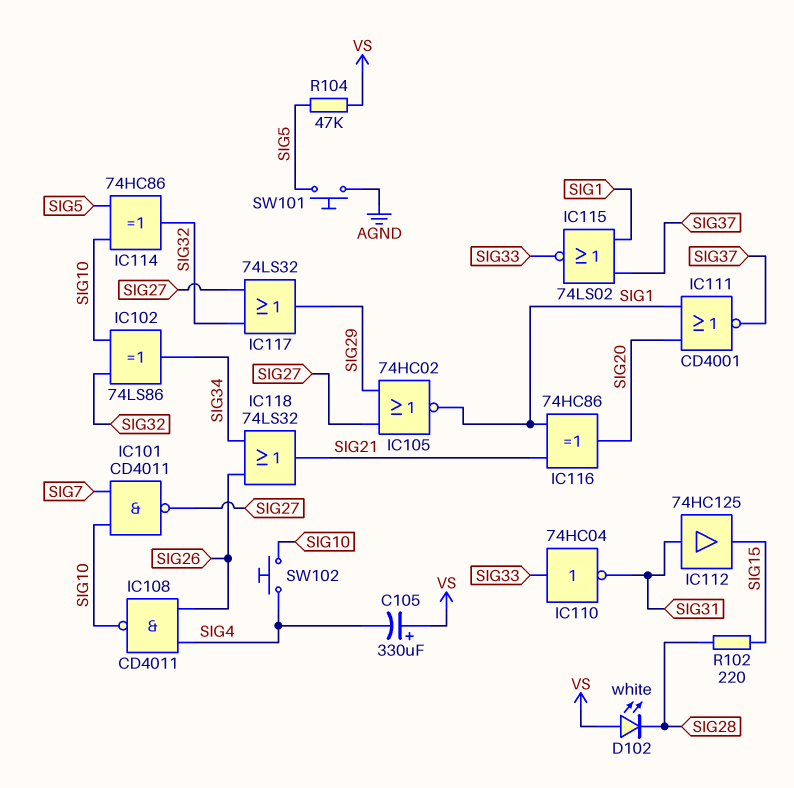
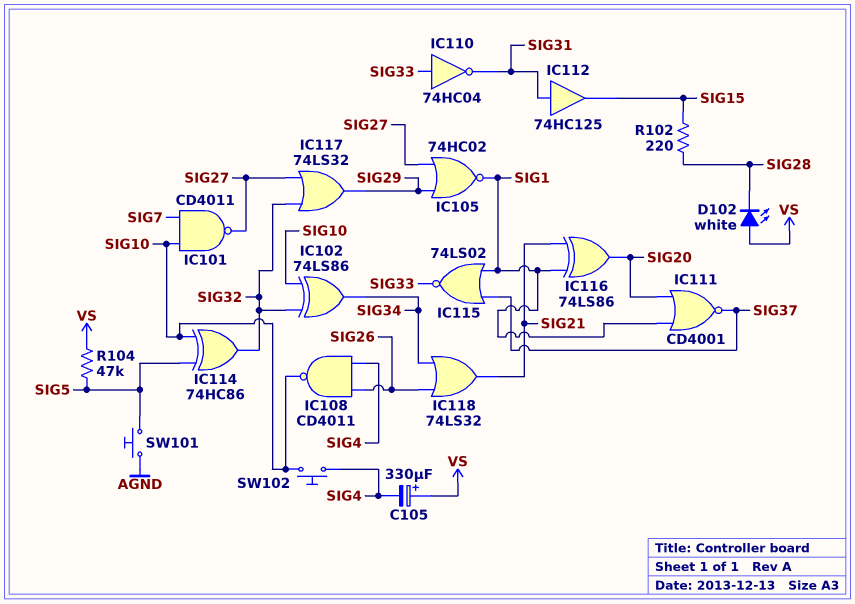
IC116: XOR 74HC86 (in SIG1, in SIG21, out SIG20) -> XOR 74LS86 (in SIG1, in SIG21, out SIG20)

